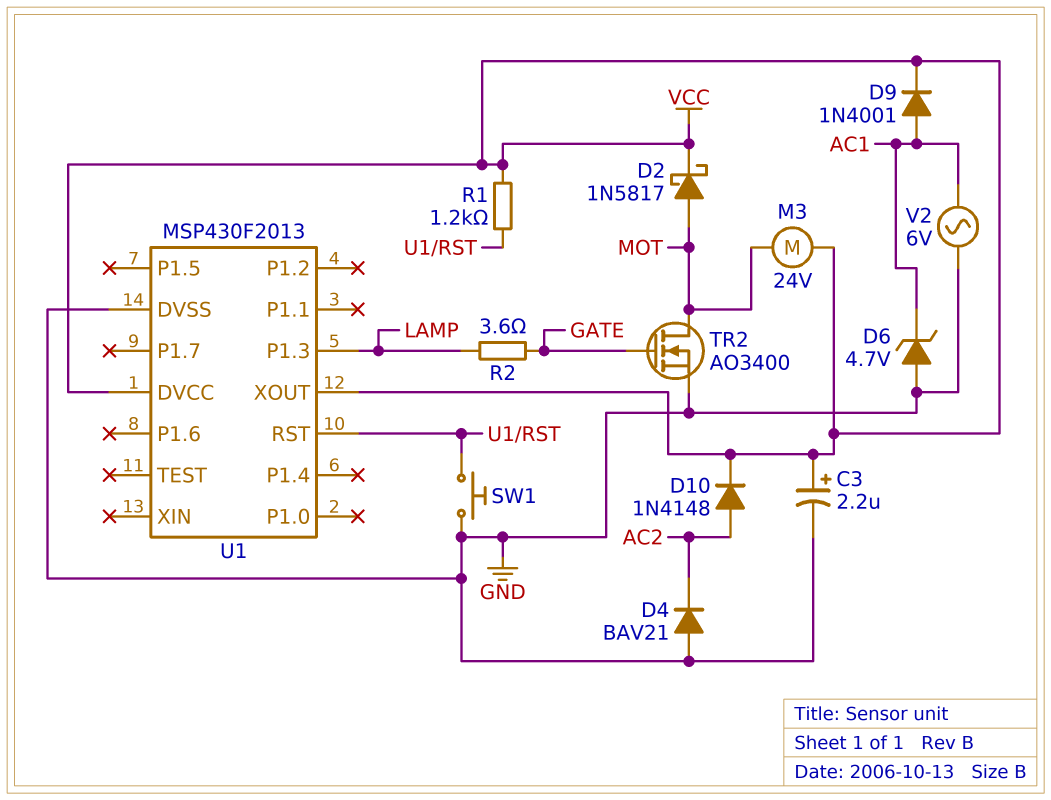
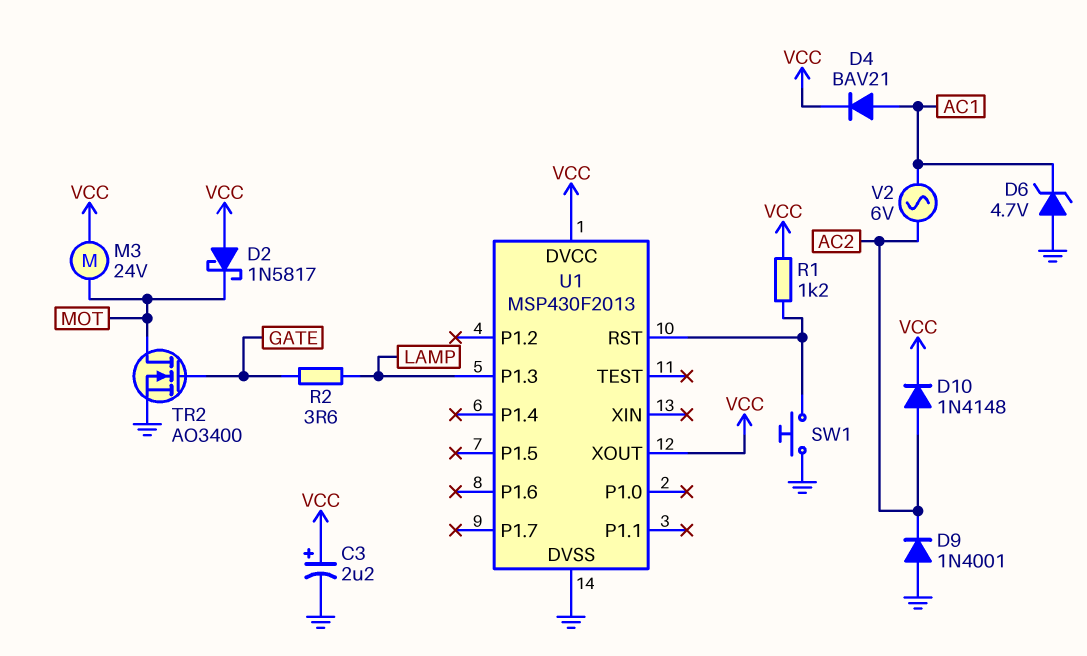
D2: schottky 1N5817 (A MOT, K VCC) -> schottky 1N5817 (A VCC, K MOT)
D4: diode BAV21 (A GND, K AC2) -> diode BAV21 (A AC1, K VCC)
D9: diode 1N4001 (A AC1, K VCC) -> diode 1N4001 (A GND, K AC2)
V2: AC 6V (AC1, GND) -> AC 6V (AC1, AC2)

